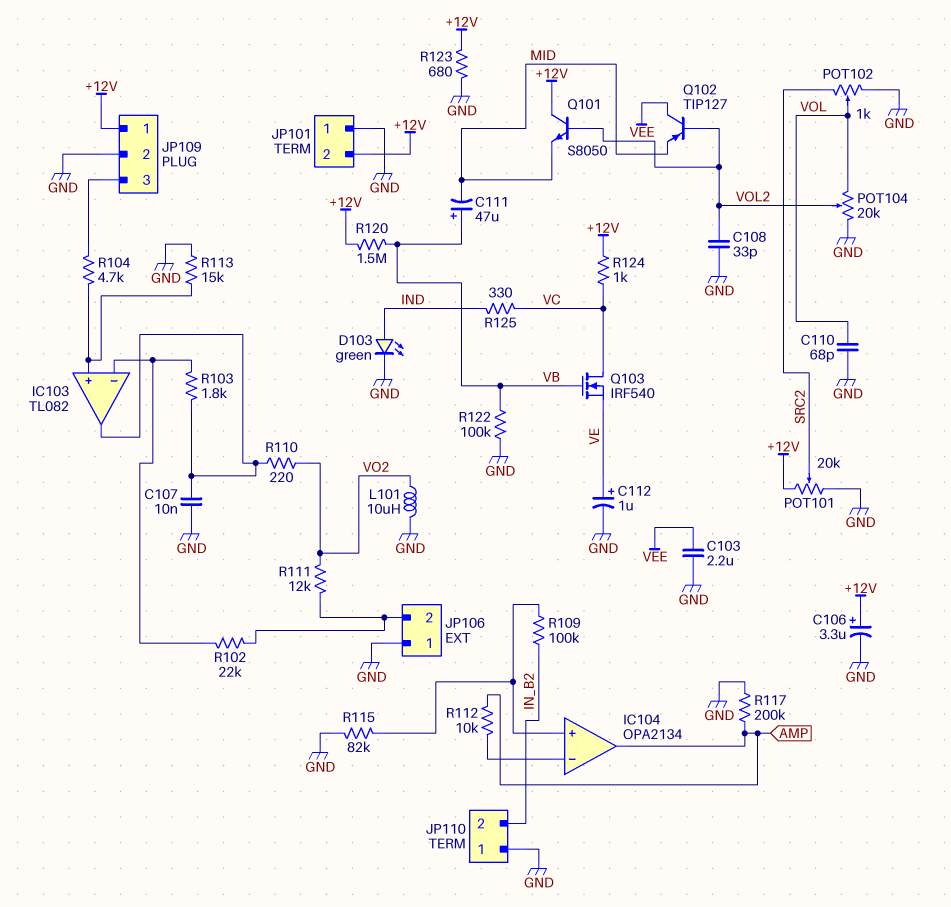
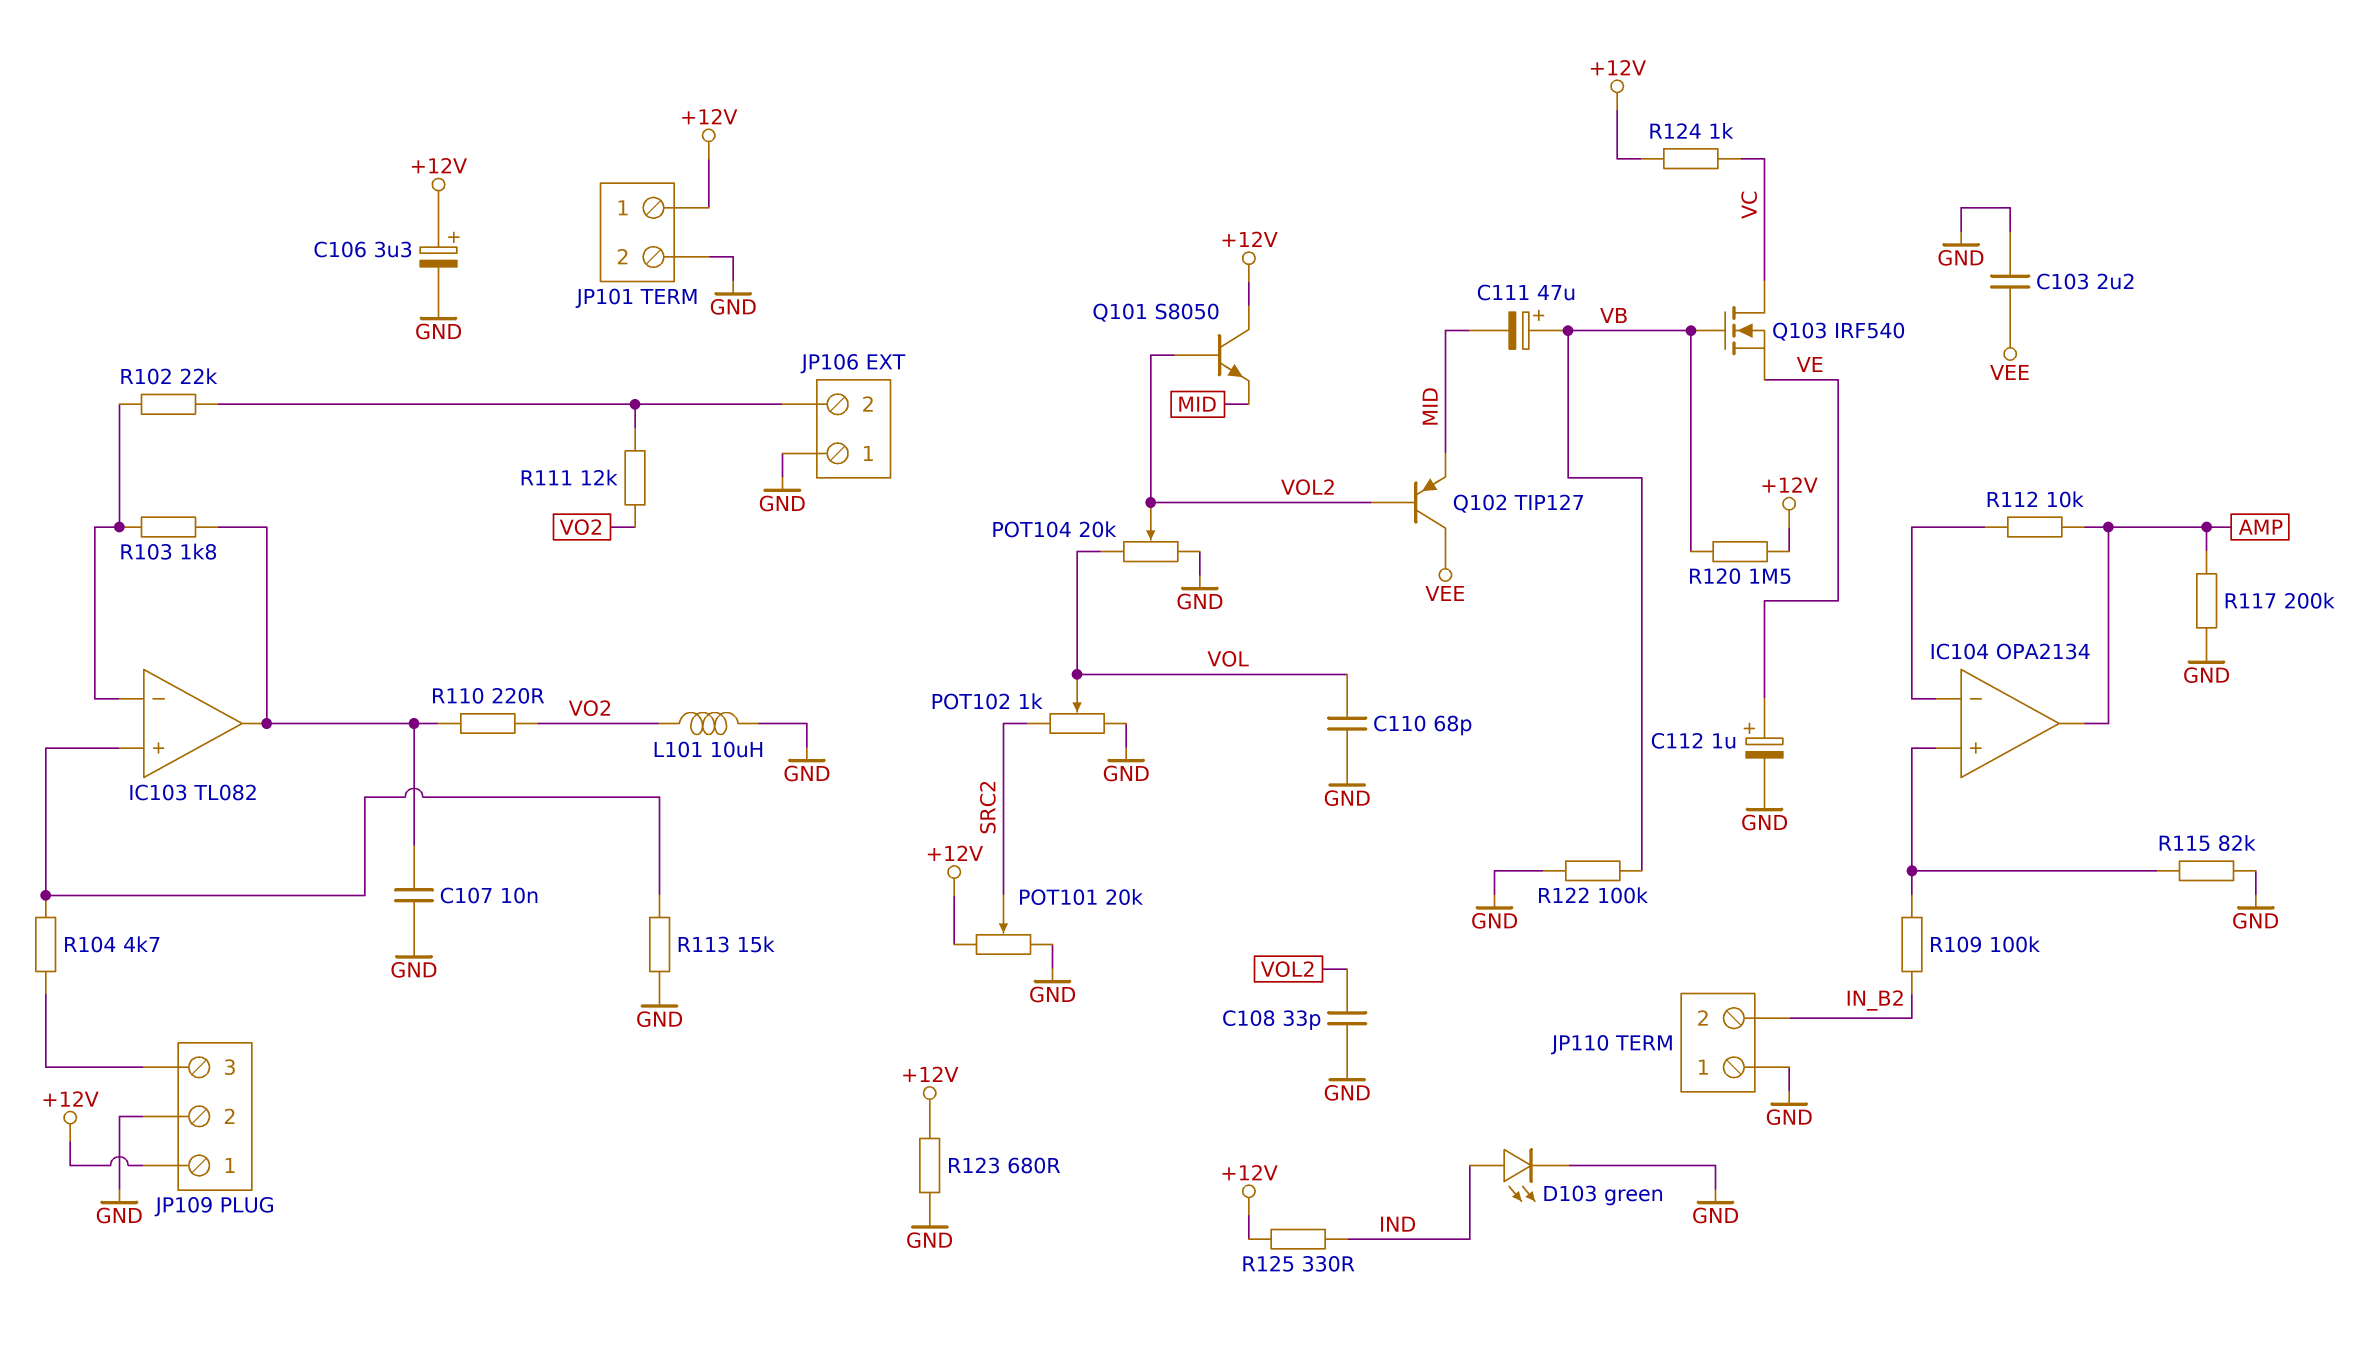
JP101 pin 1: GND -> +12V
JP101 pin 2: +12V -> GND
R125: 330 (IND, VC) -> 330 (+12V, IND)

